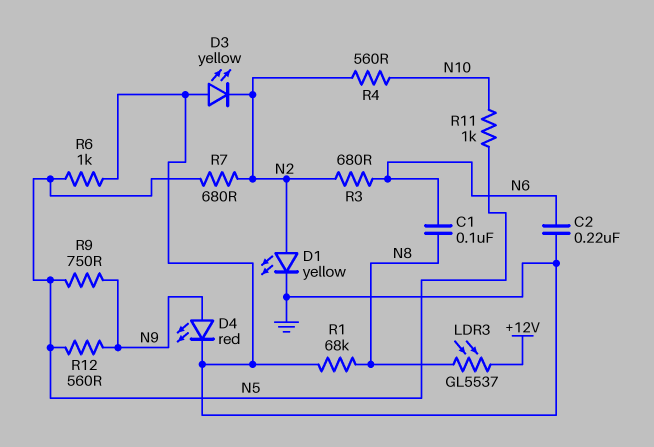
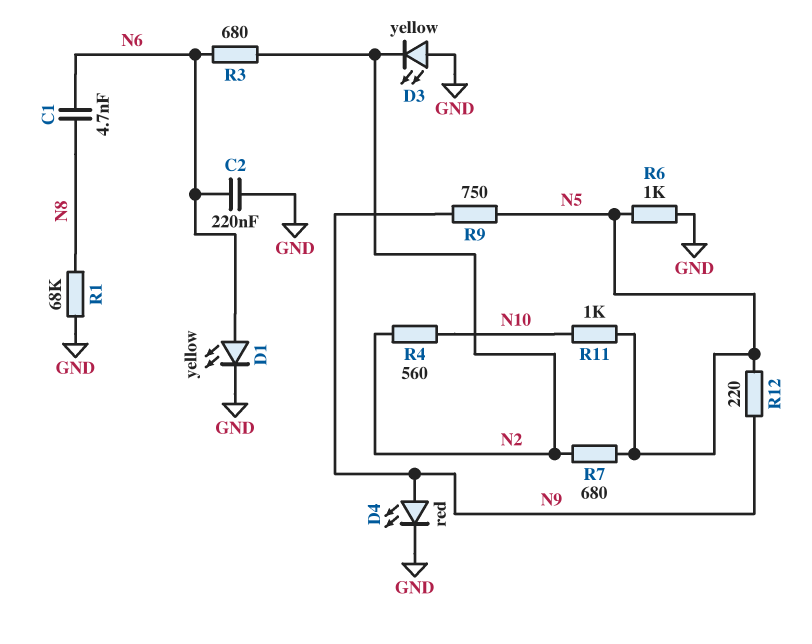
C1: 100nF (N6, N8) -> 4.7nF (N6, N8)
D1: LED yellow (A N2, K GND) -> LED yellow (A N6, K GND)
LDR3: GL5537 (+12V, N8) -> none
R12: 560 (N5, N9) -> 220 (N5, N9)

